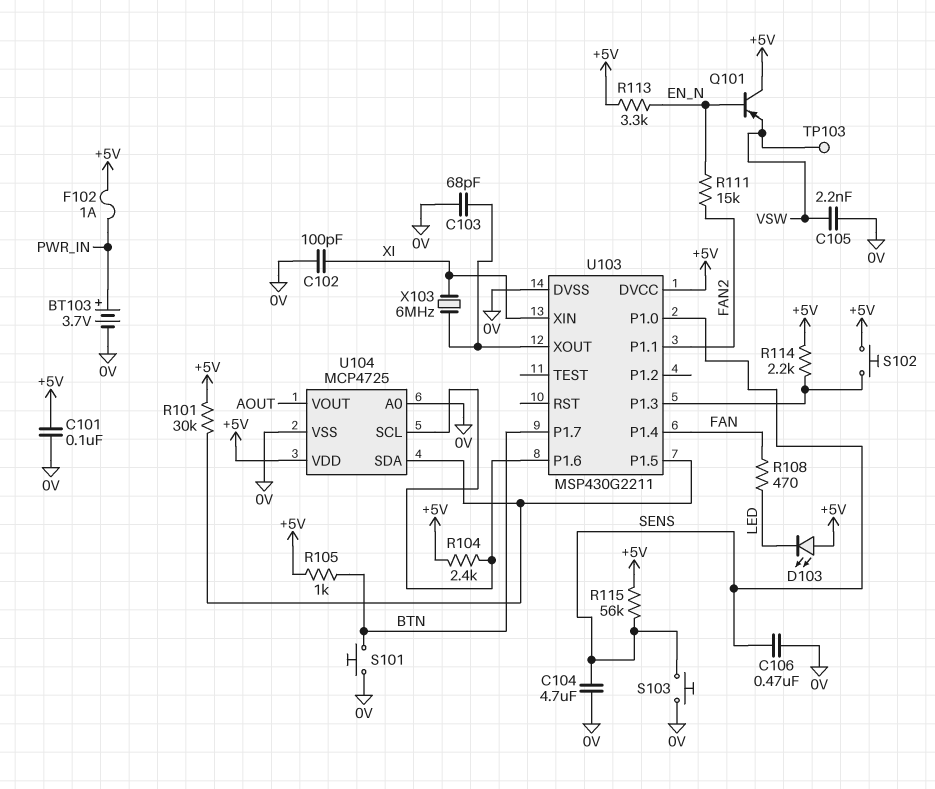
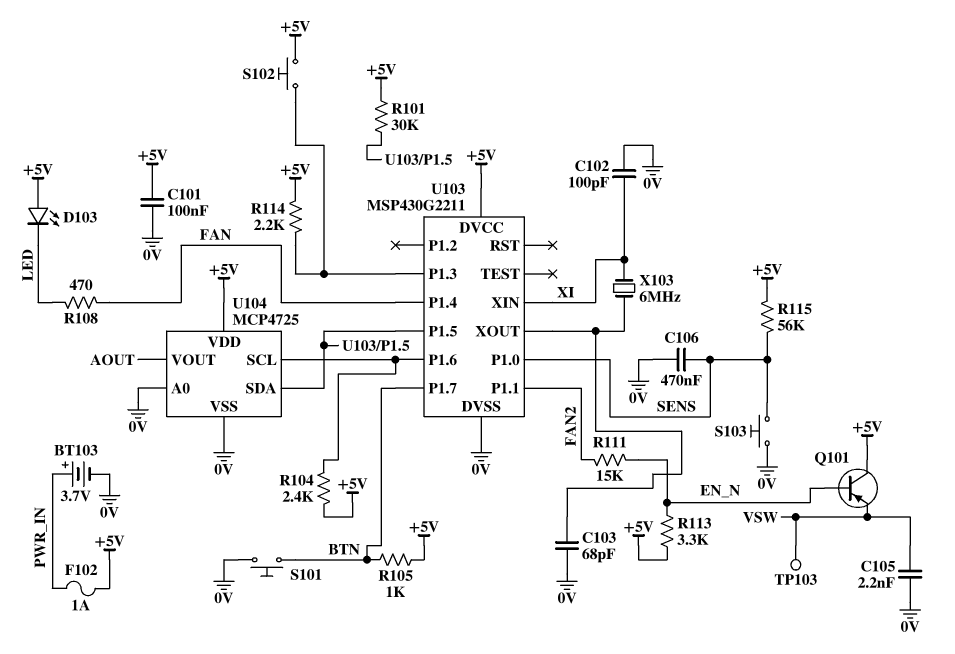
C104: 4.7uF (0V, SENS) -> none

